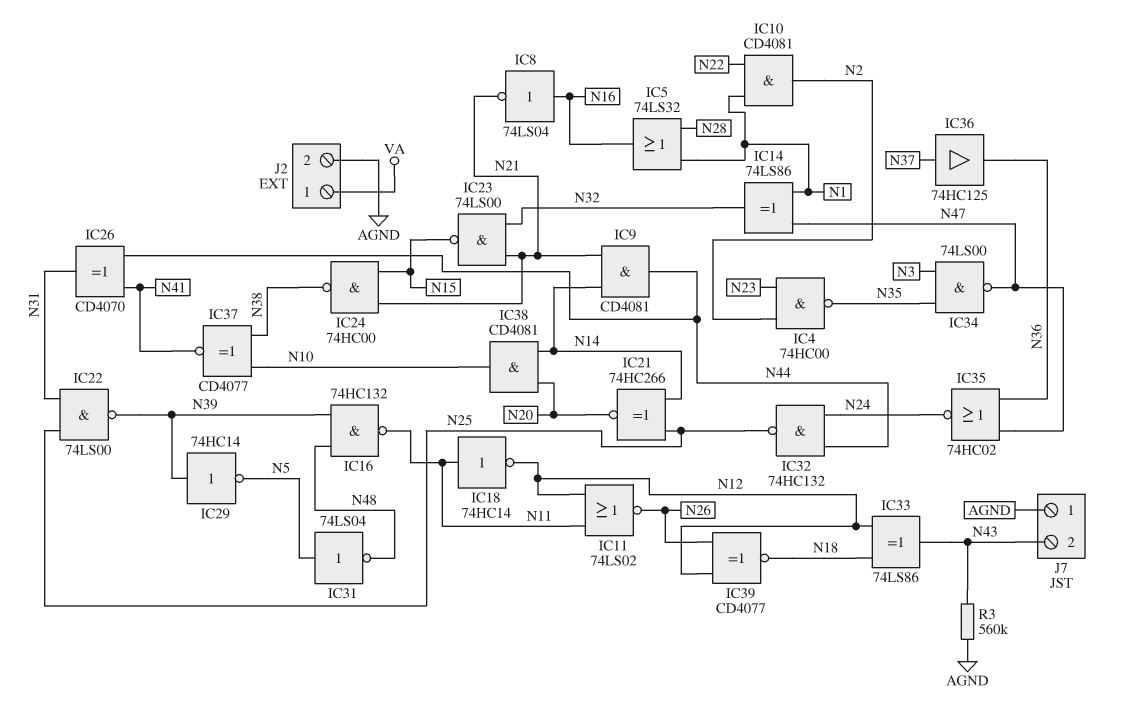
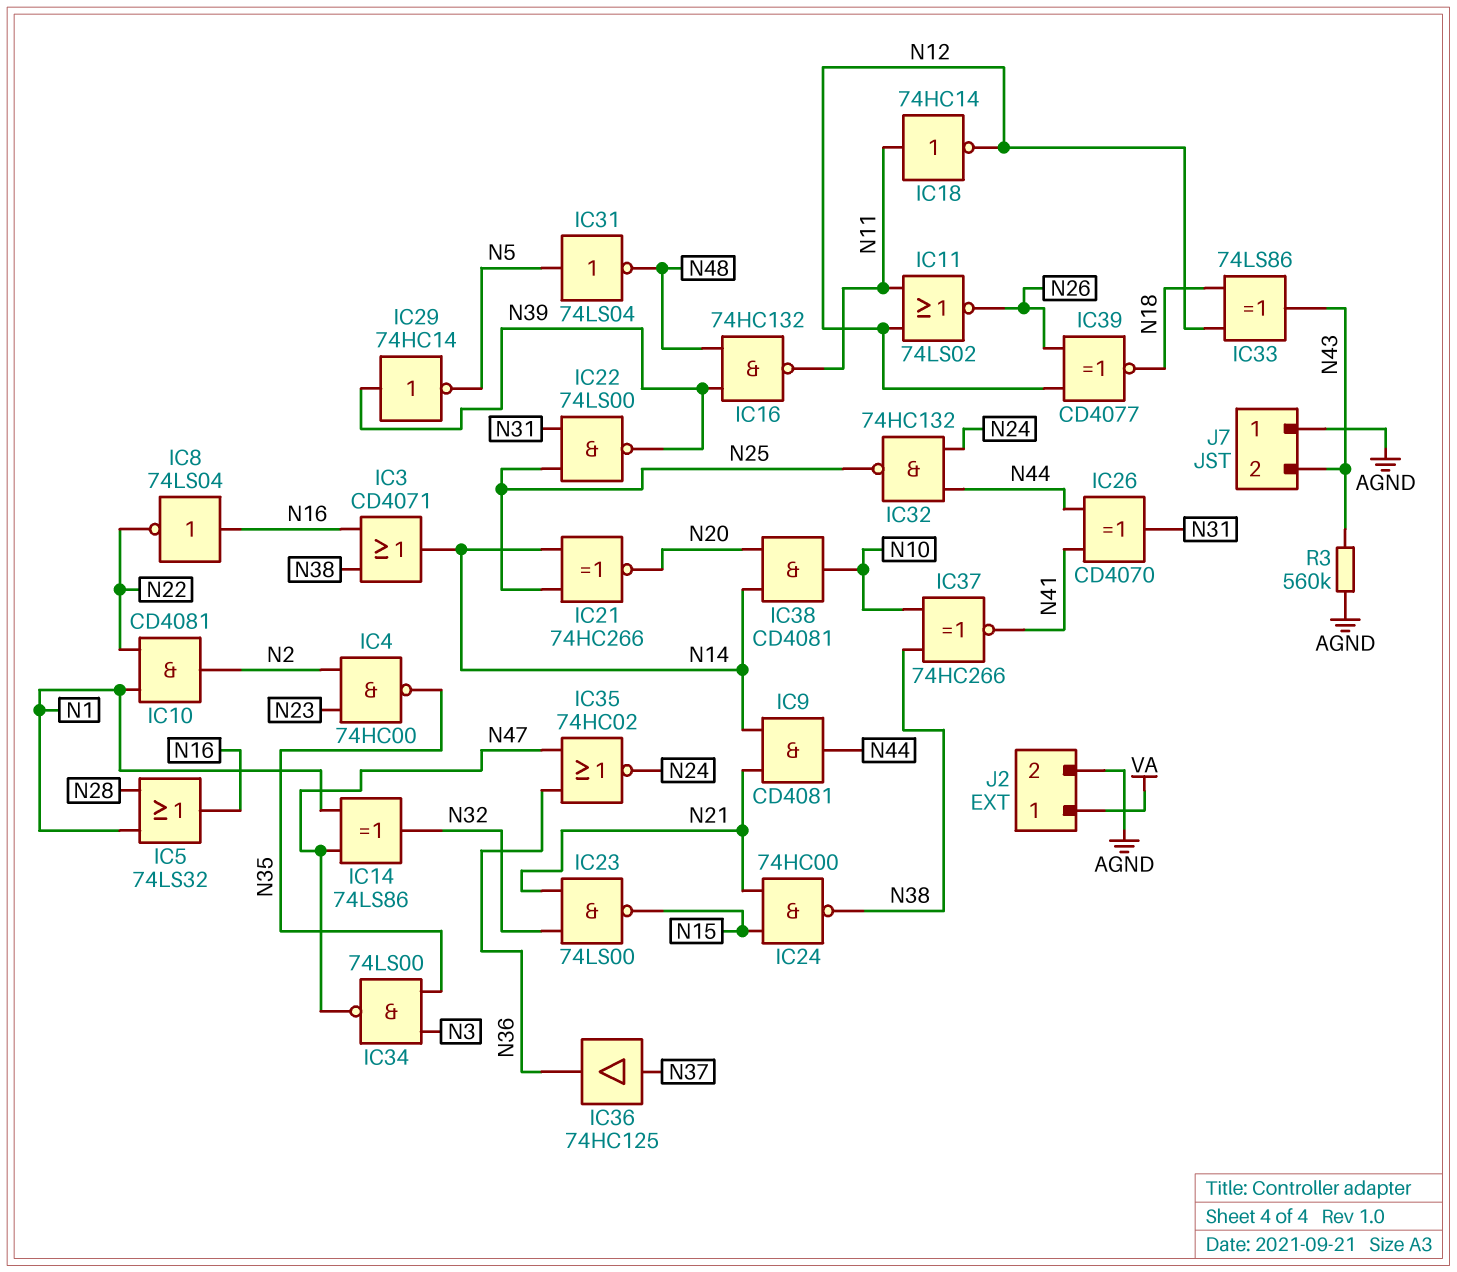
IC3: none -> OR CD4071 (in N16, in N38, out N14)
IC8: NOT 74LS04 (in N16, out N21) -> NOT 74LS04 (in N16, out N22)
IC37: XNOR CD4077 (in N10, in N38, out N41) -> XNOR 74HC266 (in N10, in N38, out N41)

